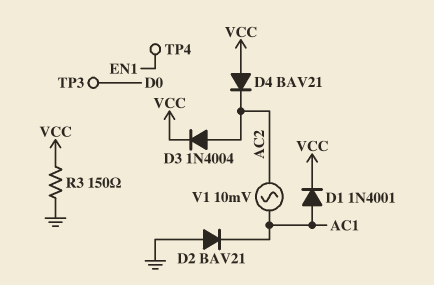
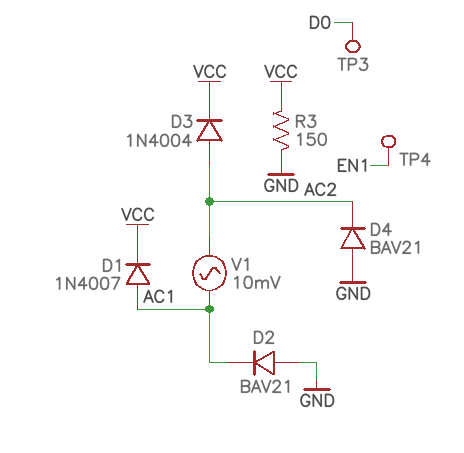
D1: diode 1N4001 (A AC1, K VCC) -> diode 1N4007 (A AC1, K VCC)
D4: diode BAV21 (A VCC, K AC2) -> diode BAV21 (A GND, K AC2)

